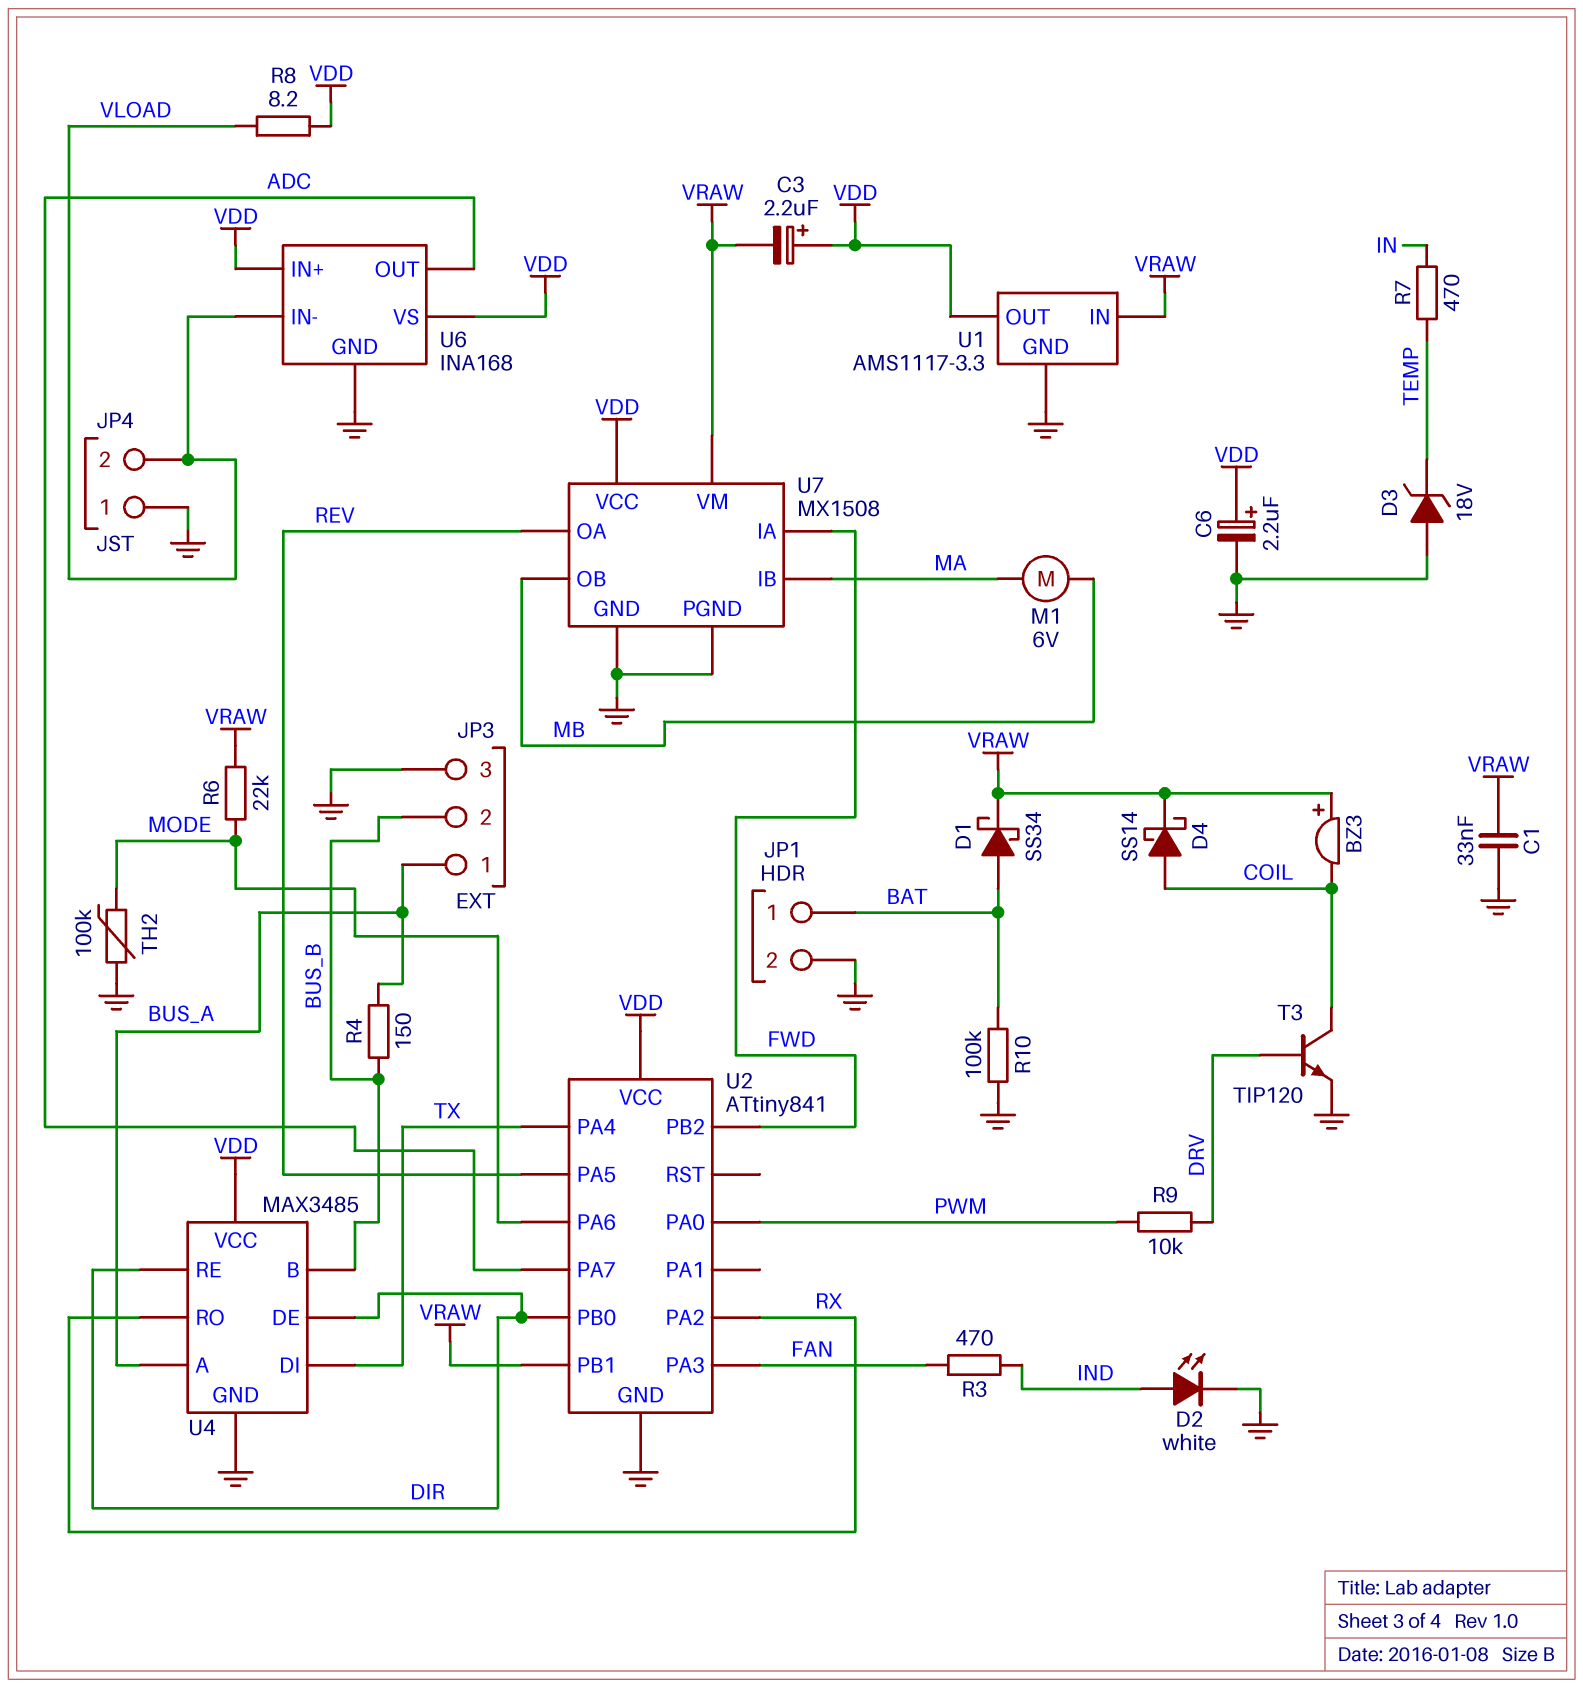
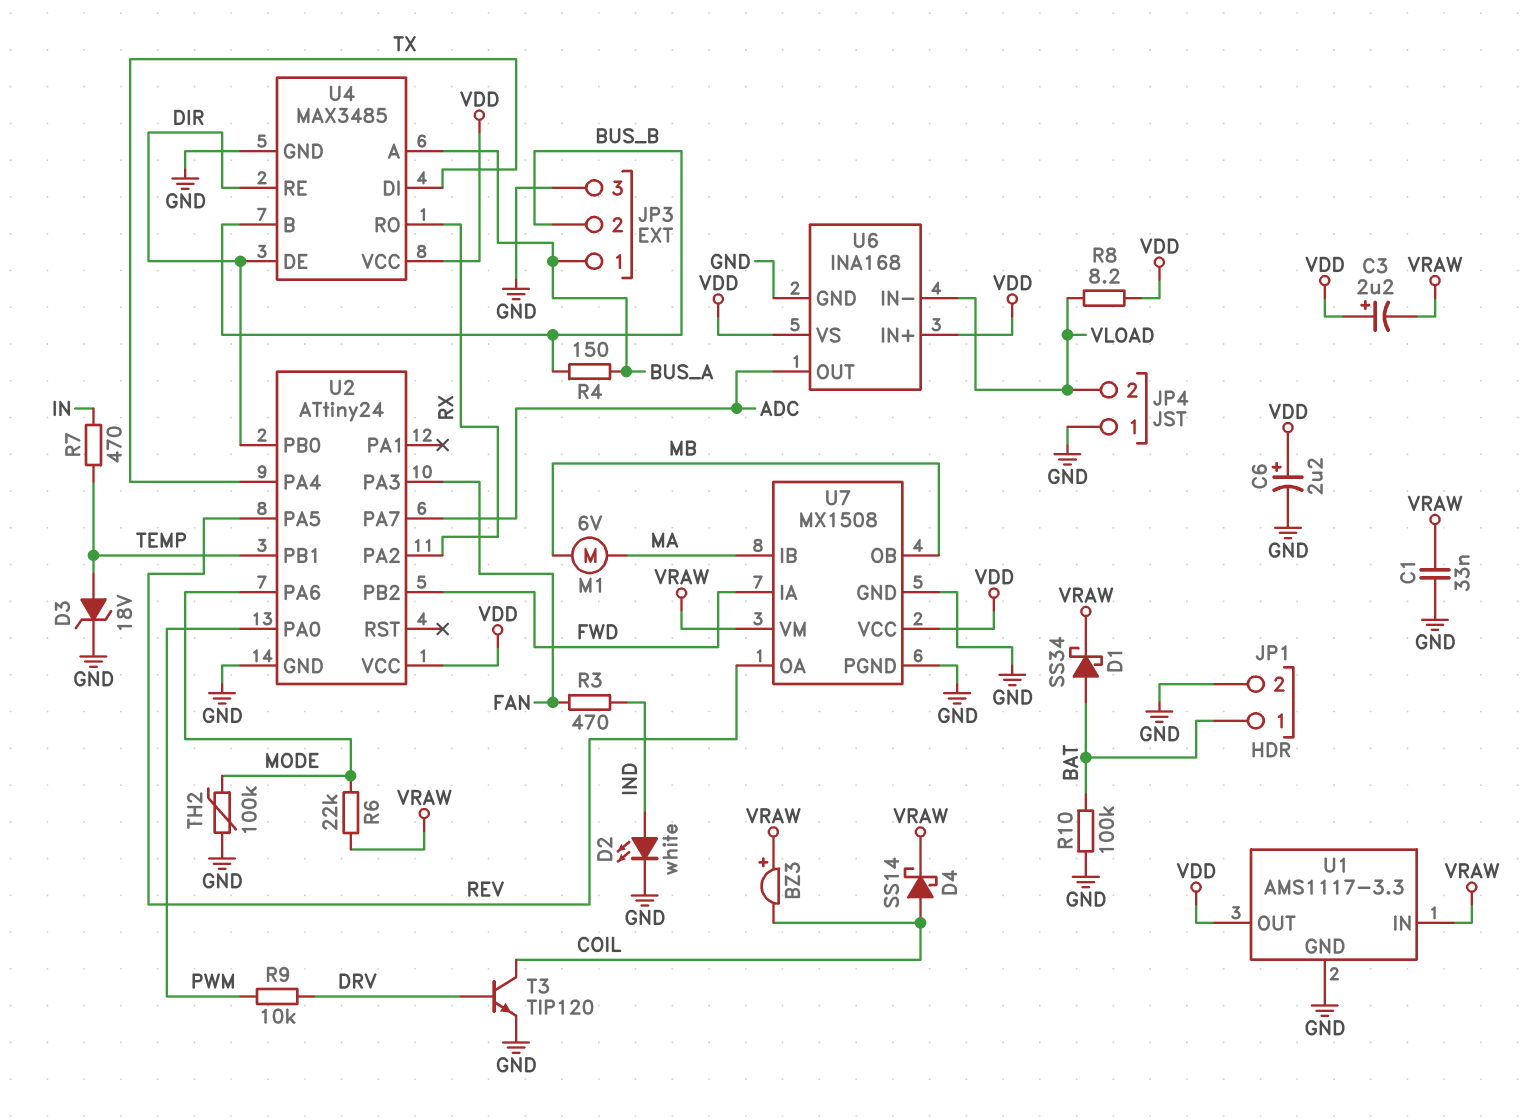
D3: zener 18V (A GND, K TEMP) -> zener 18V (A TEMP, K GND)
U2: ATtiny841 -> ATtiny24
U2 pin PB1: VRAW -> TEMP

